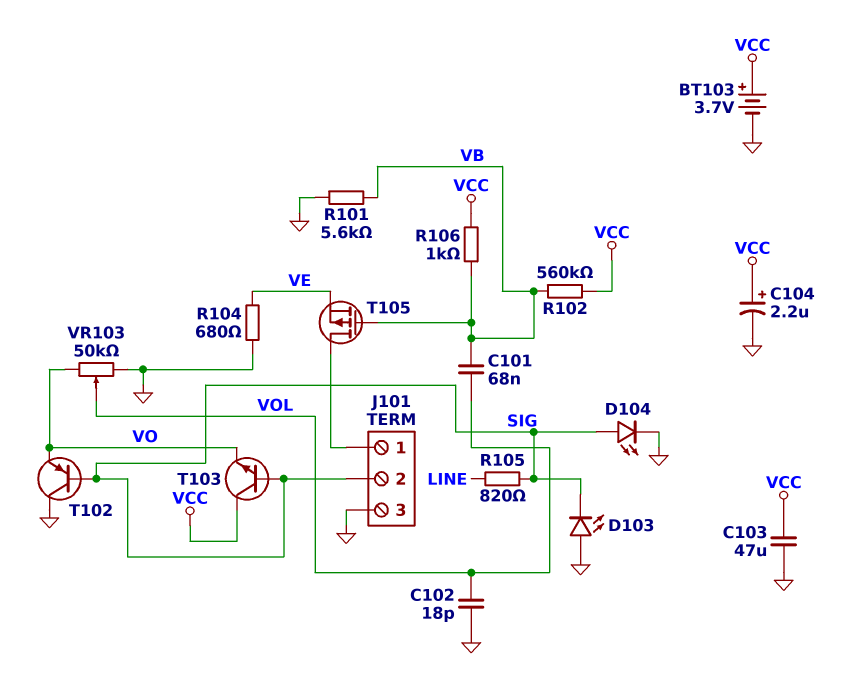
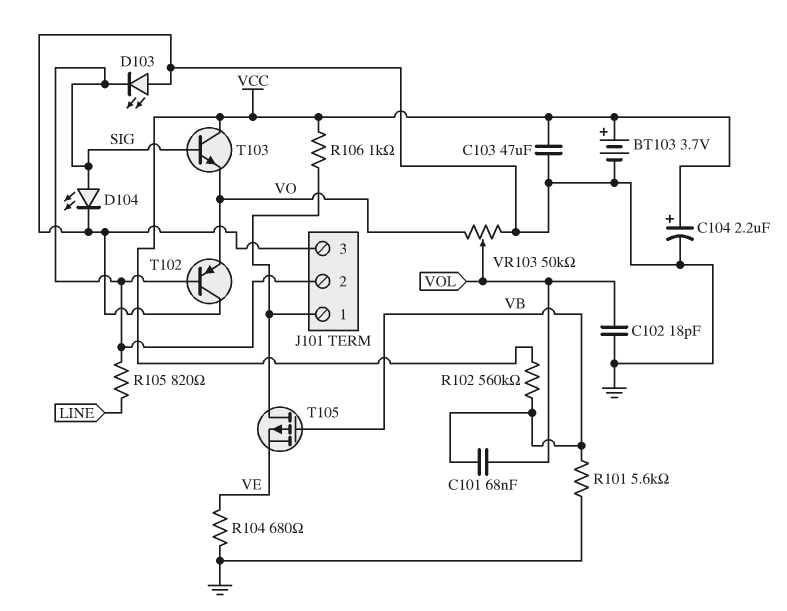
R106: 1k (VB, VCC) -> 1k (J101/1, VCC)

